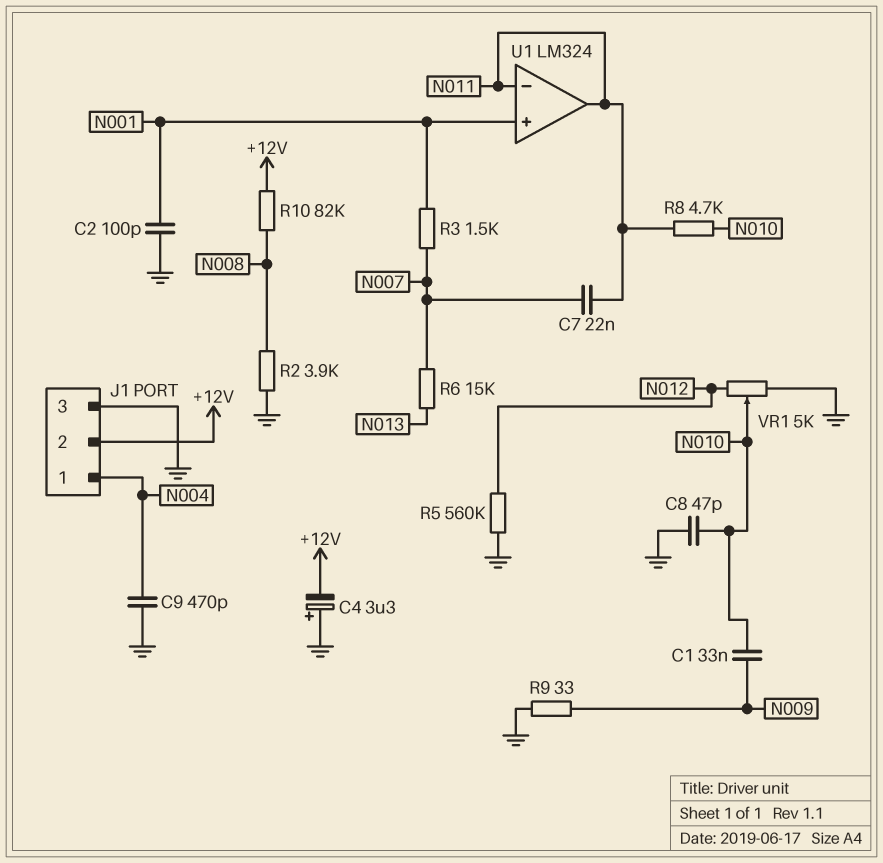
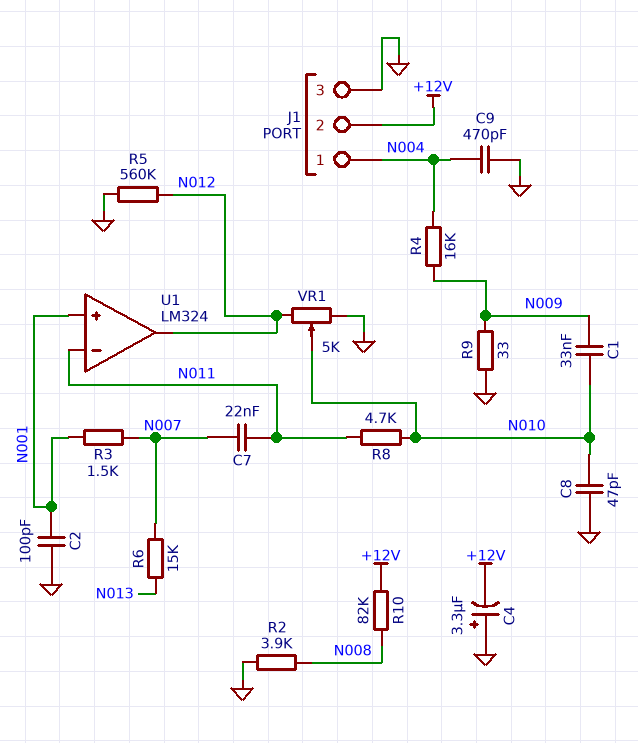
R4: none -> 16k (N004, N009)
U1 pin out: N011 -> N012

